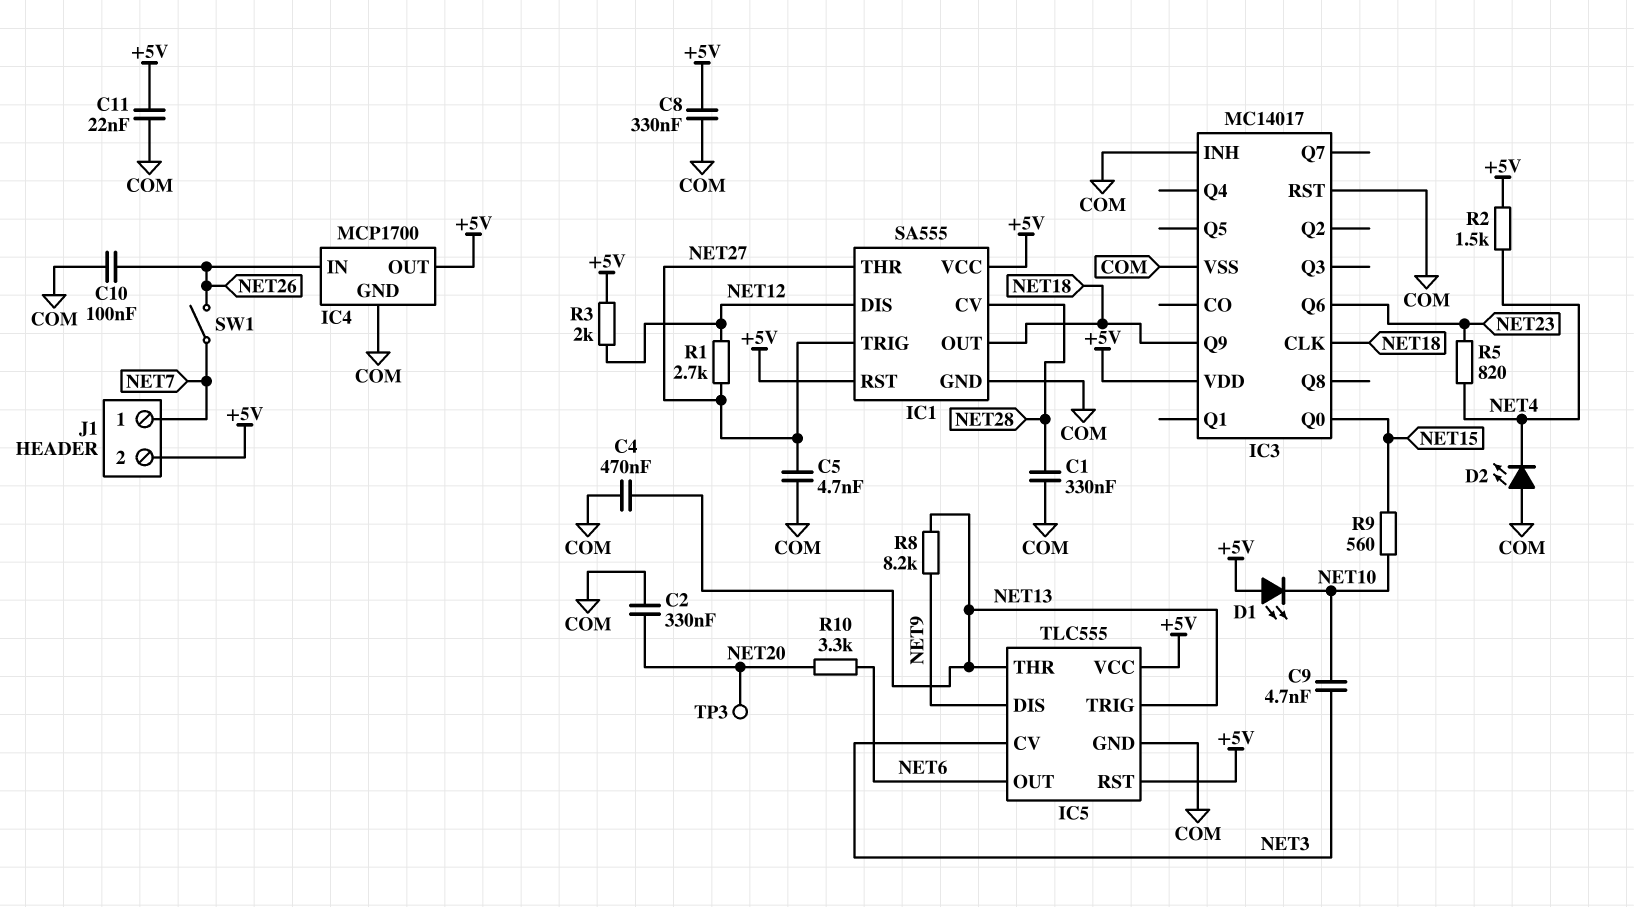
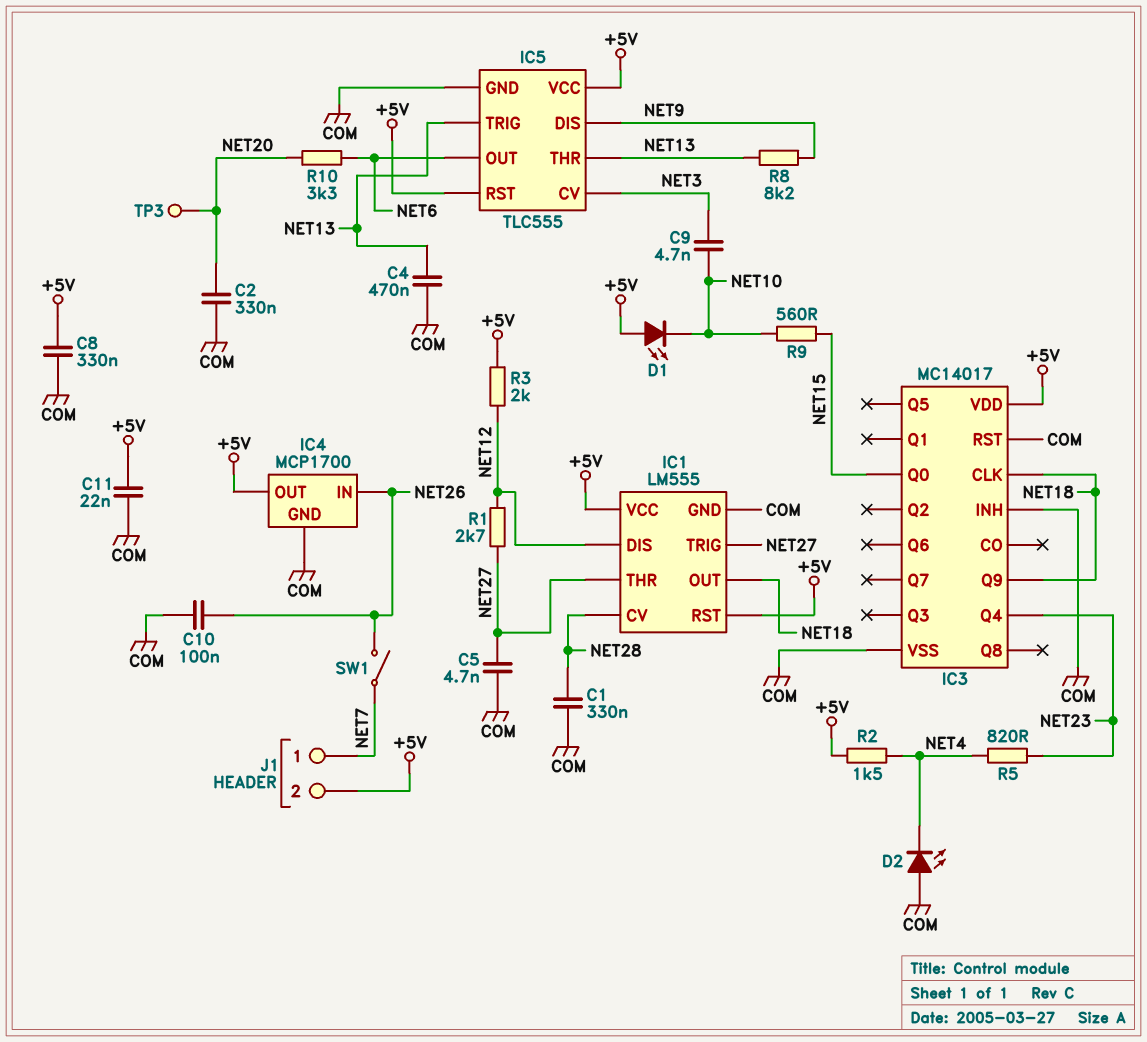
IC1: SA555 -> LM555
IC3 pin Q4: none -> NET23
IC3 pin Q6: NET23 -> none

